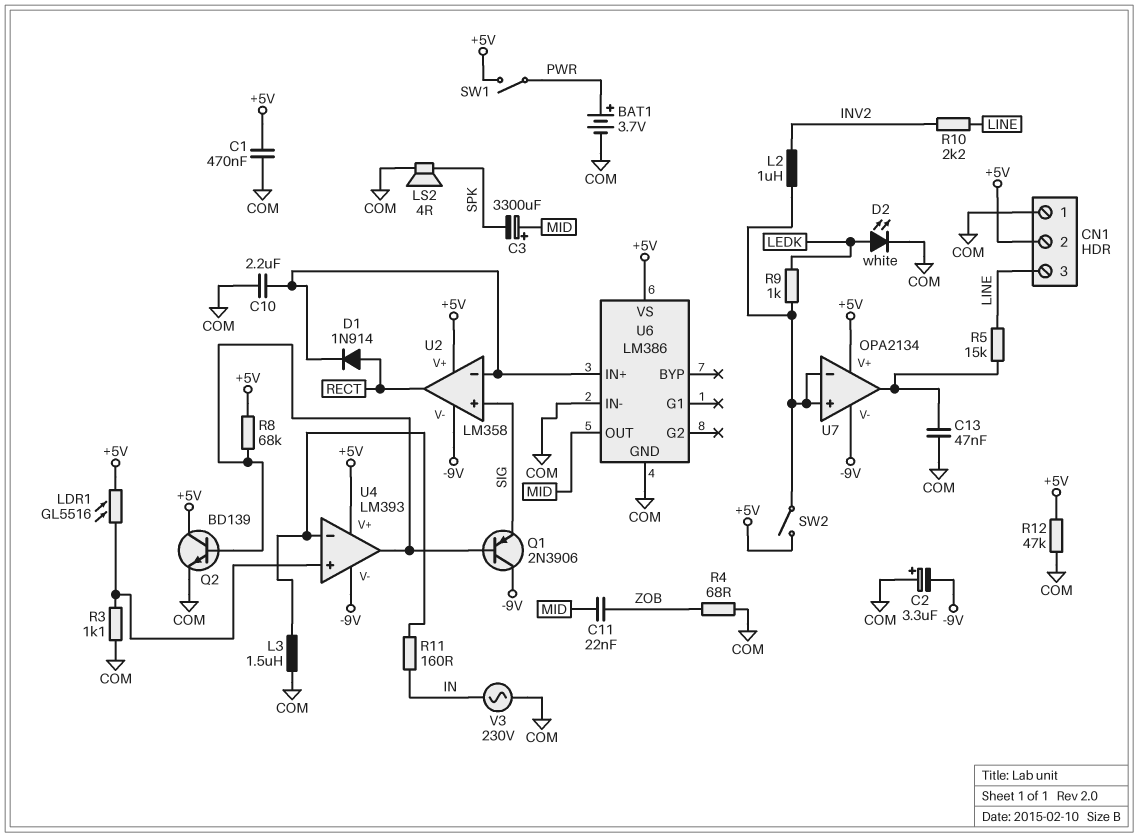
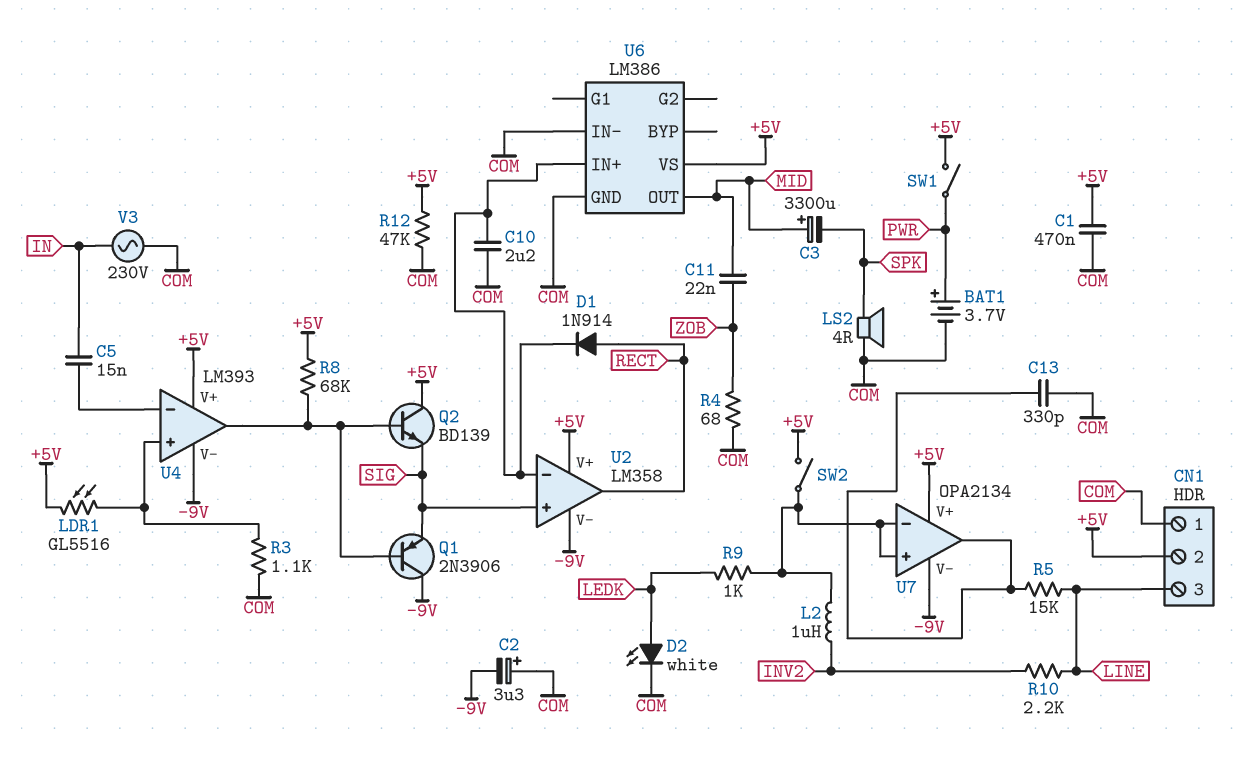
C5: none -> 15nF (IN, U4/in-)
C13: 47nF (COM, U7/out) -> 330pF (COM, U7/out)
L3: 1.5uH (COM, U4/in-) -> none
Q2: NPN BD139 (B U4/out, C +5V, E COM) -> NPN BD139 (B U4/out, C +5V, E SIG)
R11: 160 (IN, U4/in-) -> none

